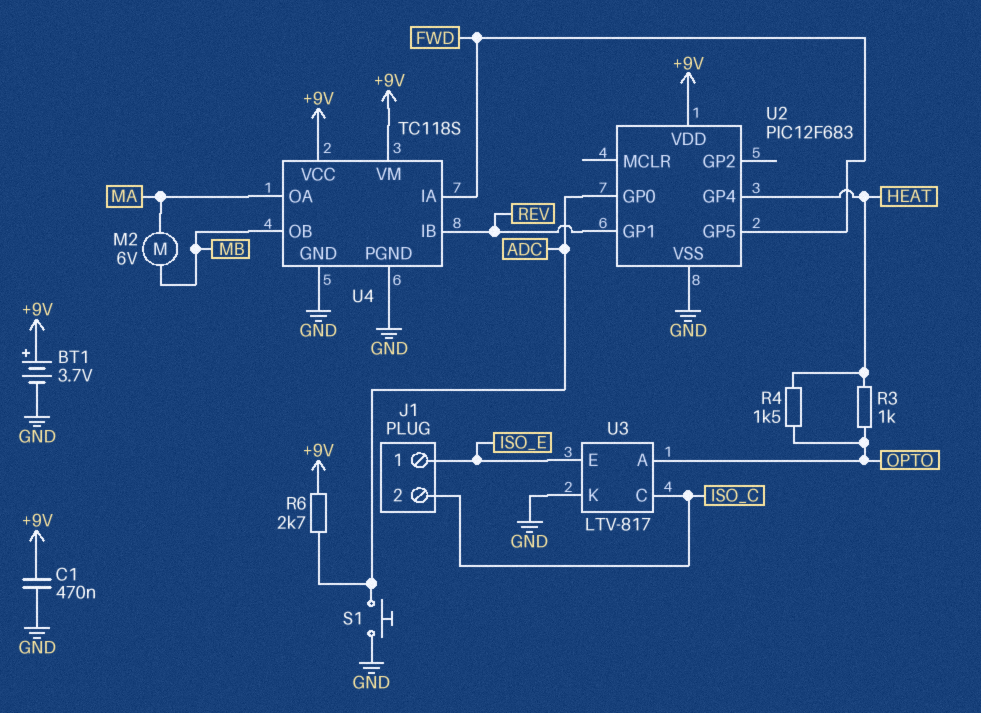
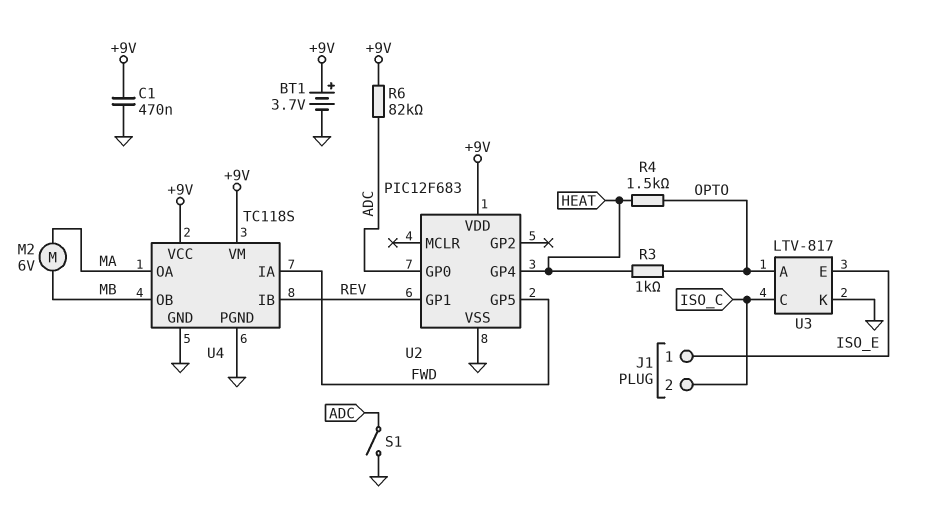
R6: 2.7k (+9V, ADC) -> 82k (+9V, ADC)
S1: button (ADC, GND) -> switch (ADC, GND)

